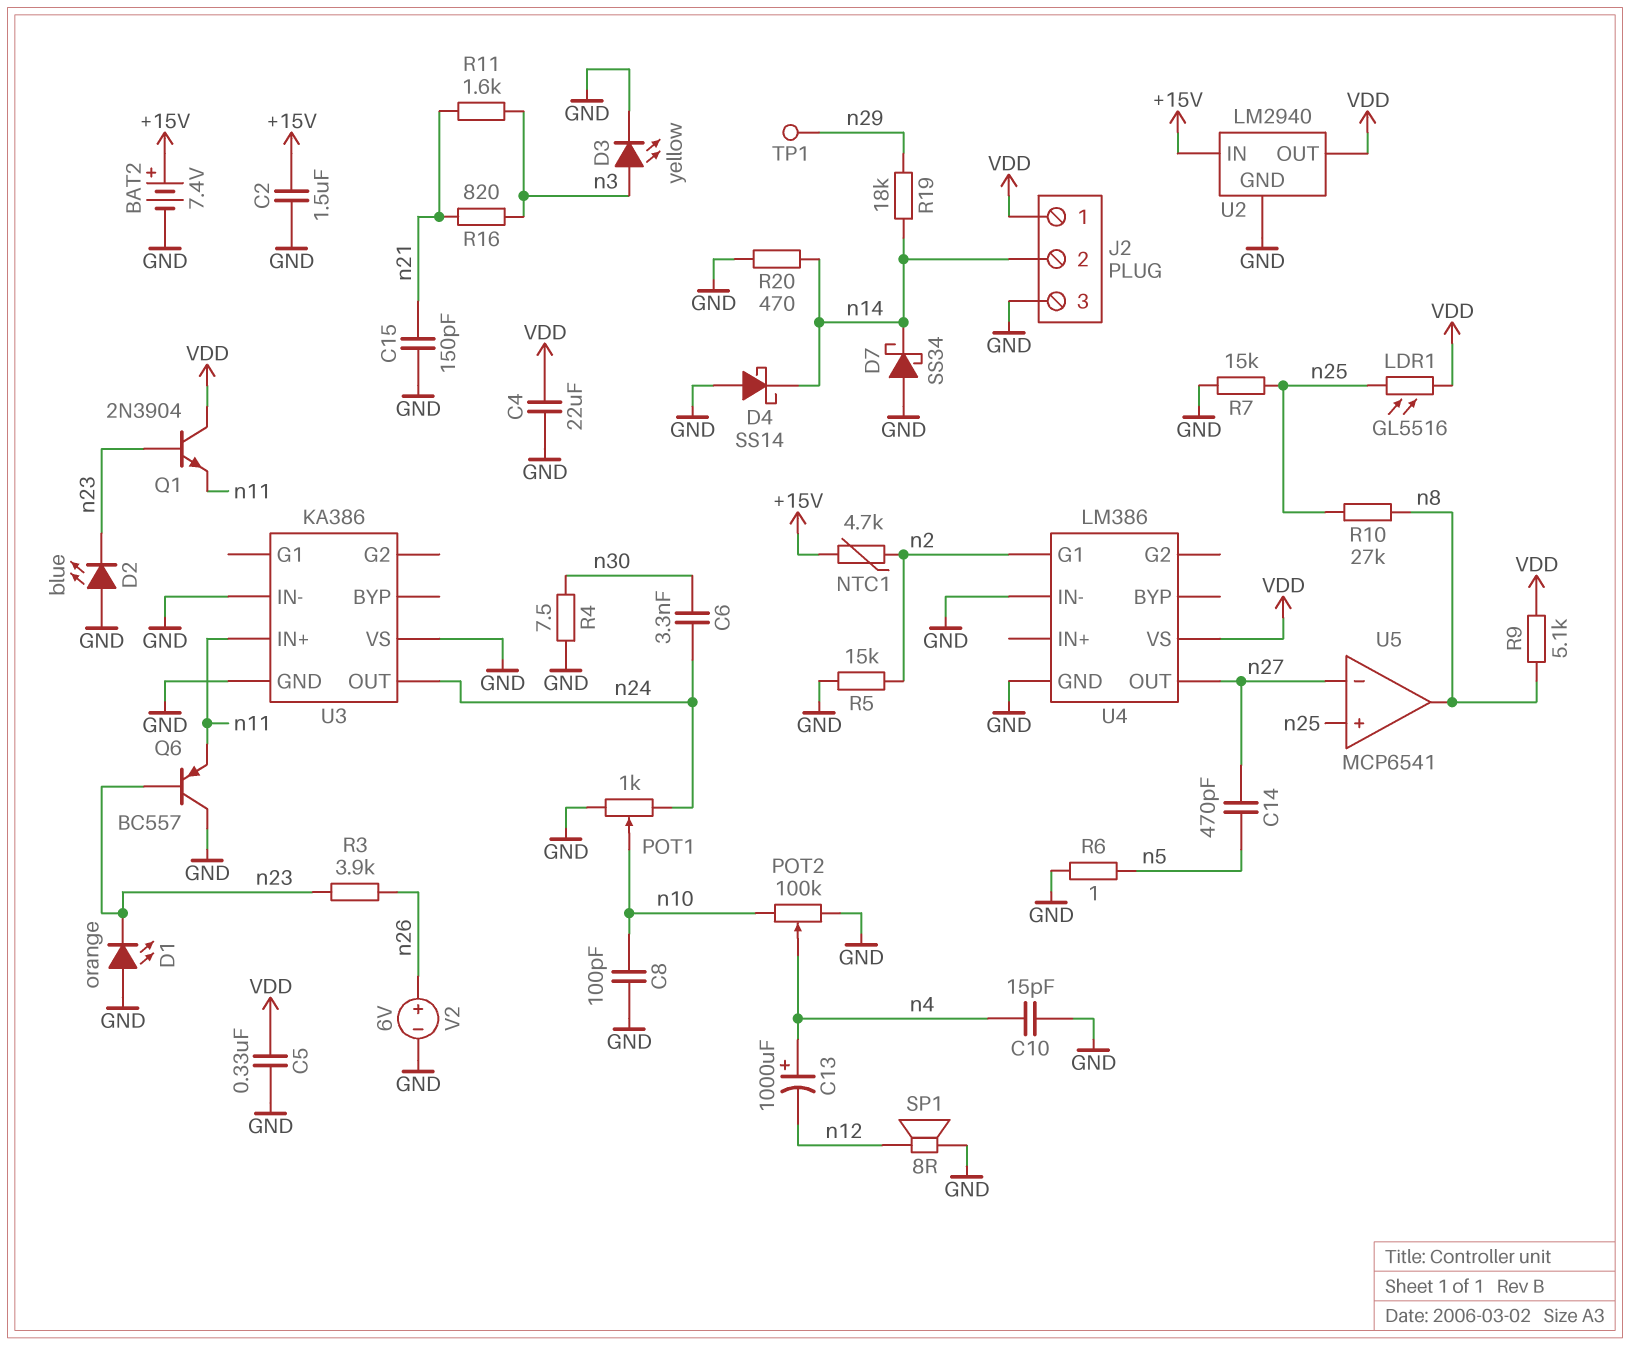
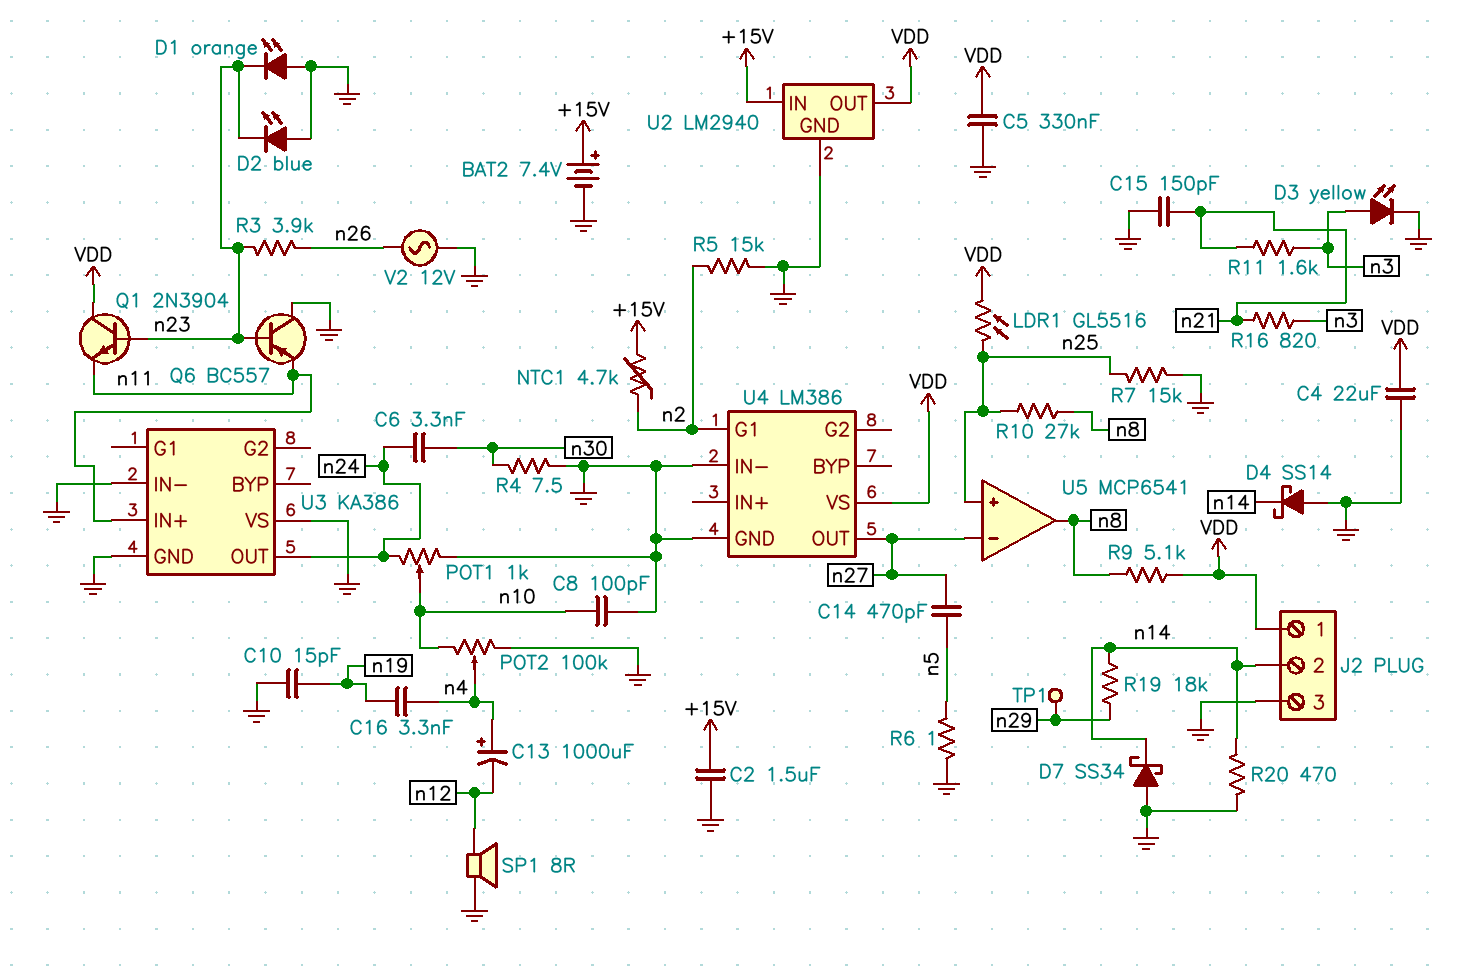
C10: 15pF (GND, n4) -> 15pF (GND, n19)
C16: none -> 3.3nF (n4, n19)
V2: 6V (plus n26, minus GND) -> AC 12V (GND, n26)

